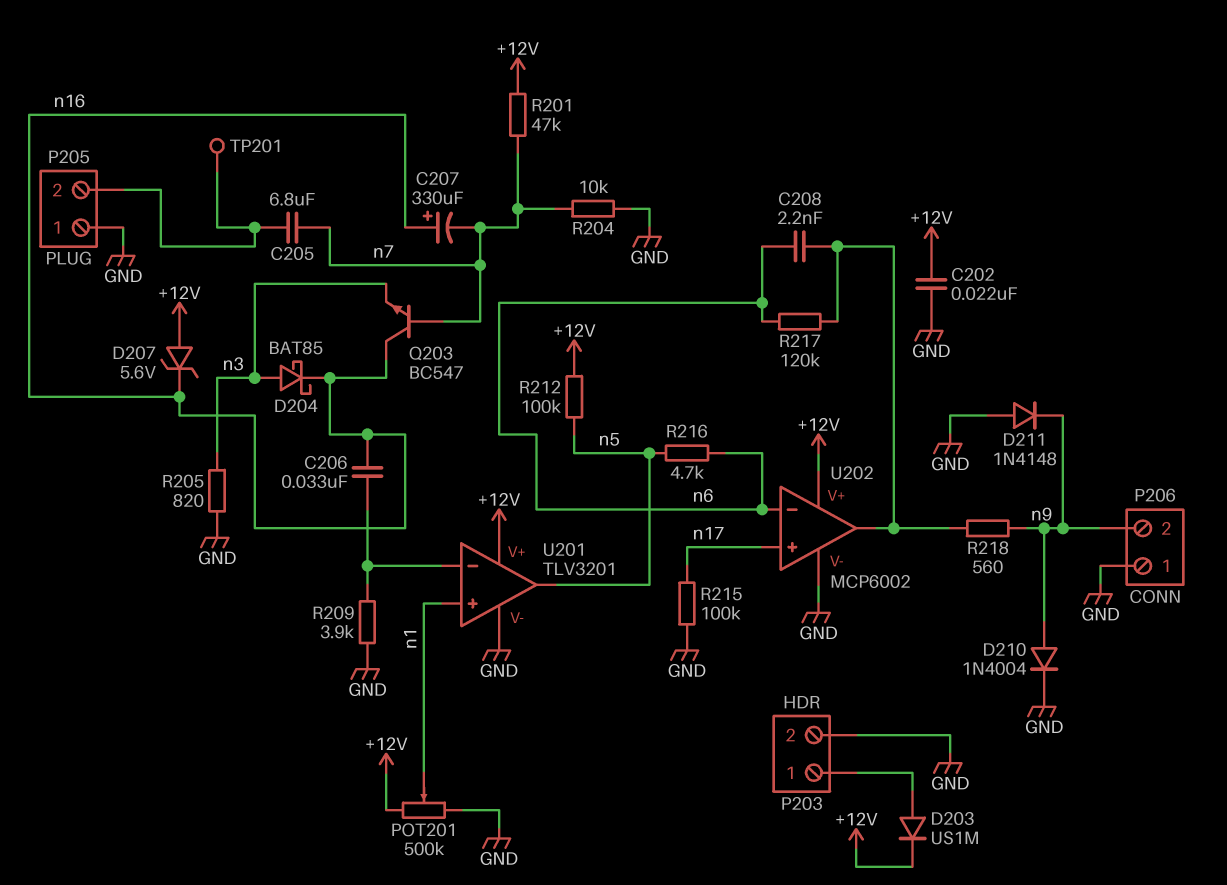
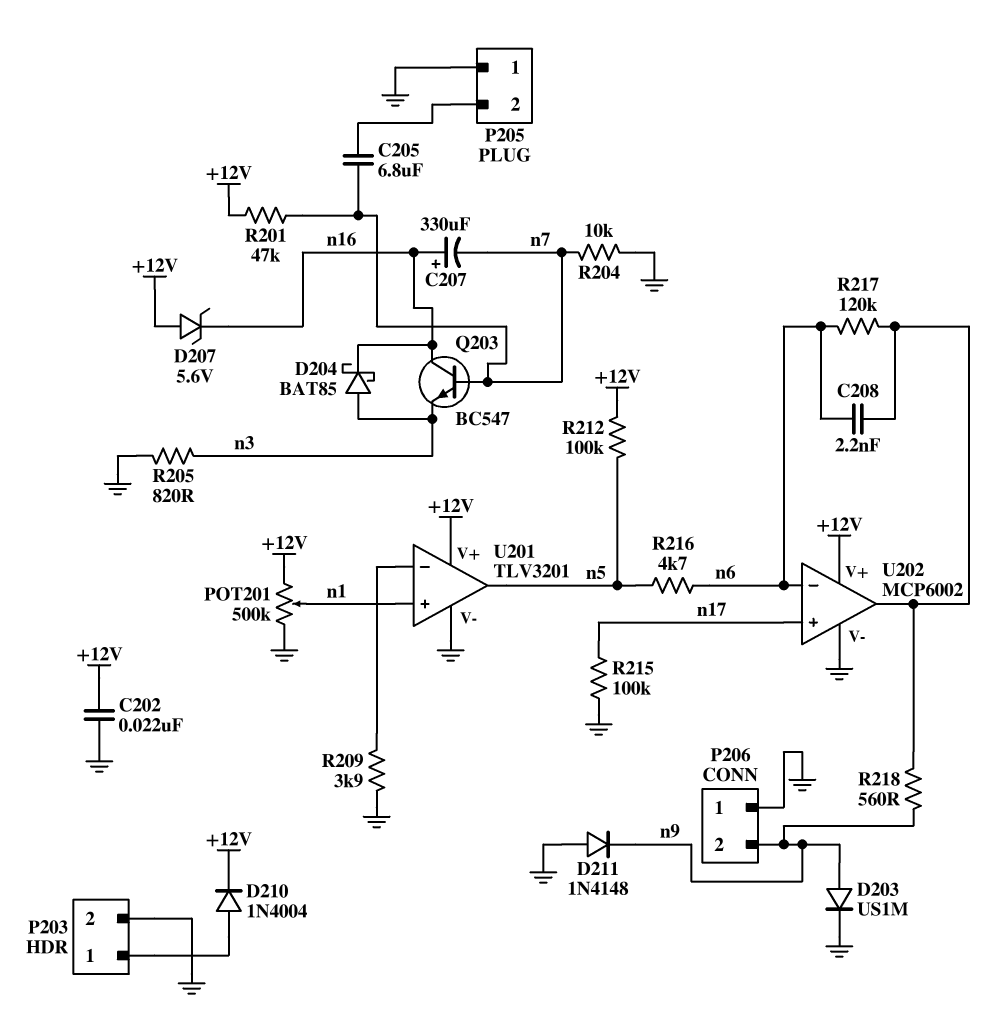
C206: 33nF (U201/in-, n16) -> none
D203: diode US1M (A P203/1, K +12V) -> diode US1M (A n9, K GND)
D210: diode 1N4004 (A n9, K GND) -> diode 1N4004 (A P203/1, K +12V)
TP201: test point (P205/2) -> none

